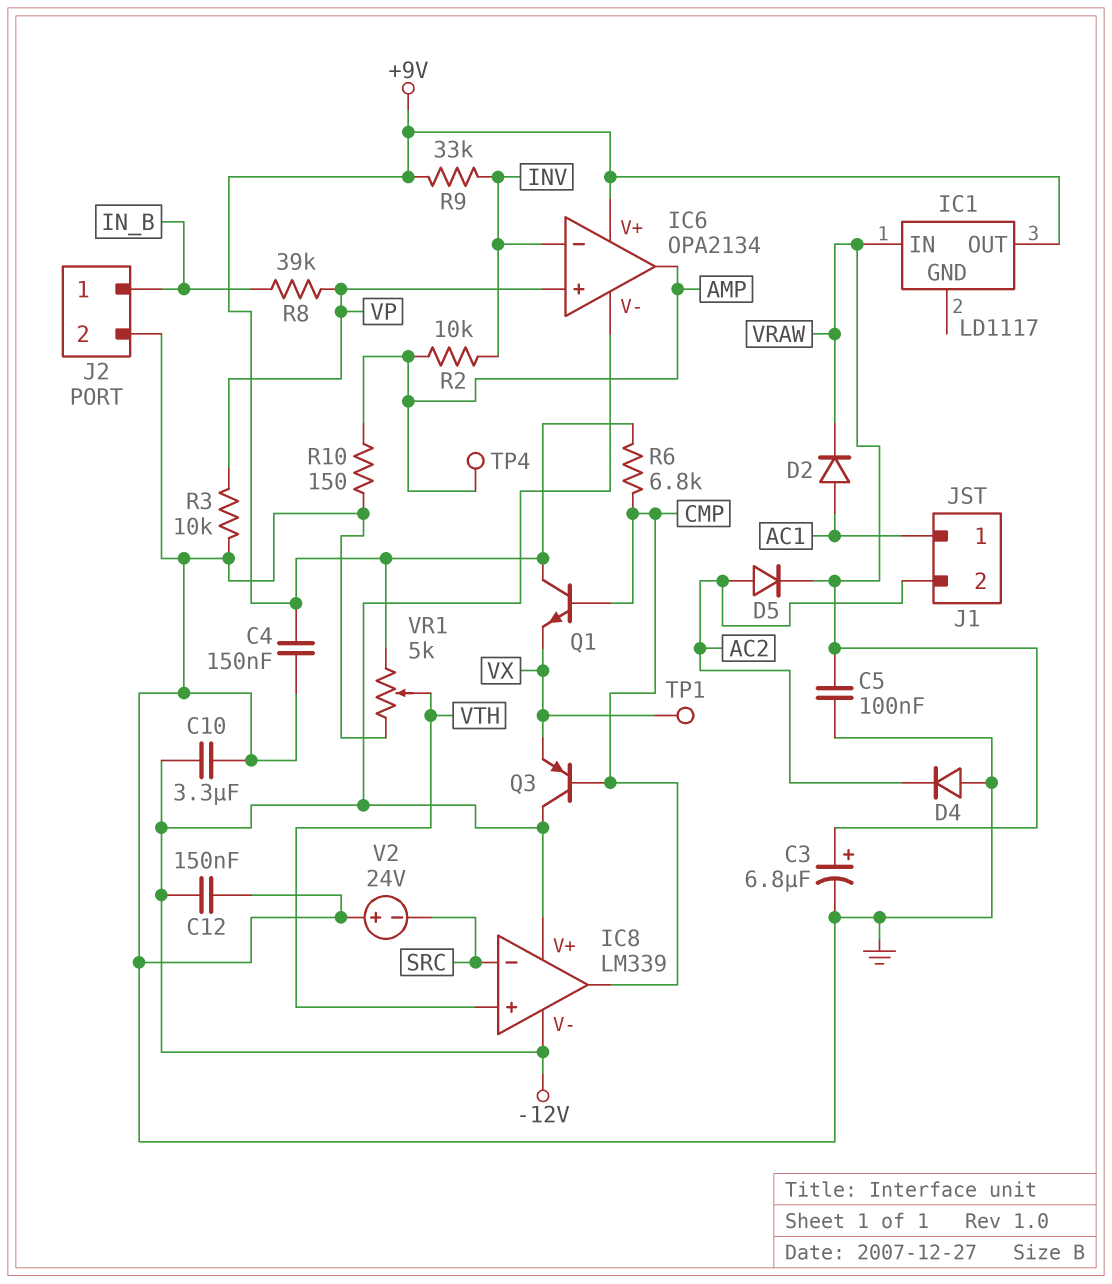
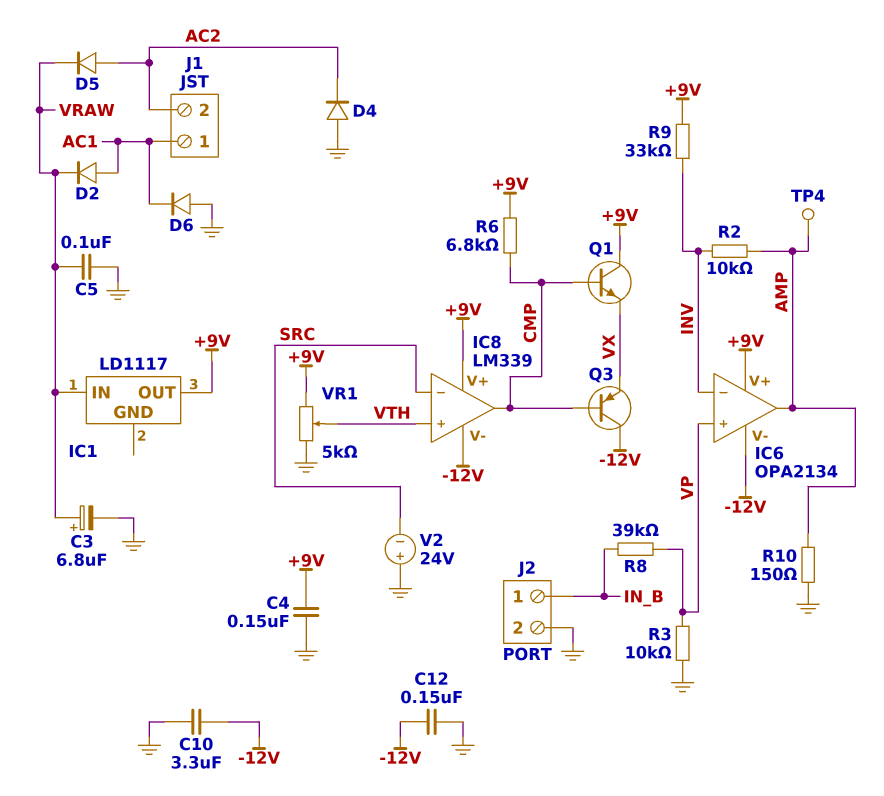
D6: none -> diode (A GND, K AC1)
IC8 pin V+: -12V -> +9V
TP1: test point (VX) -> none

